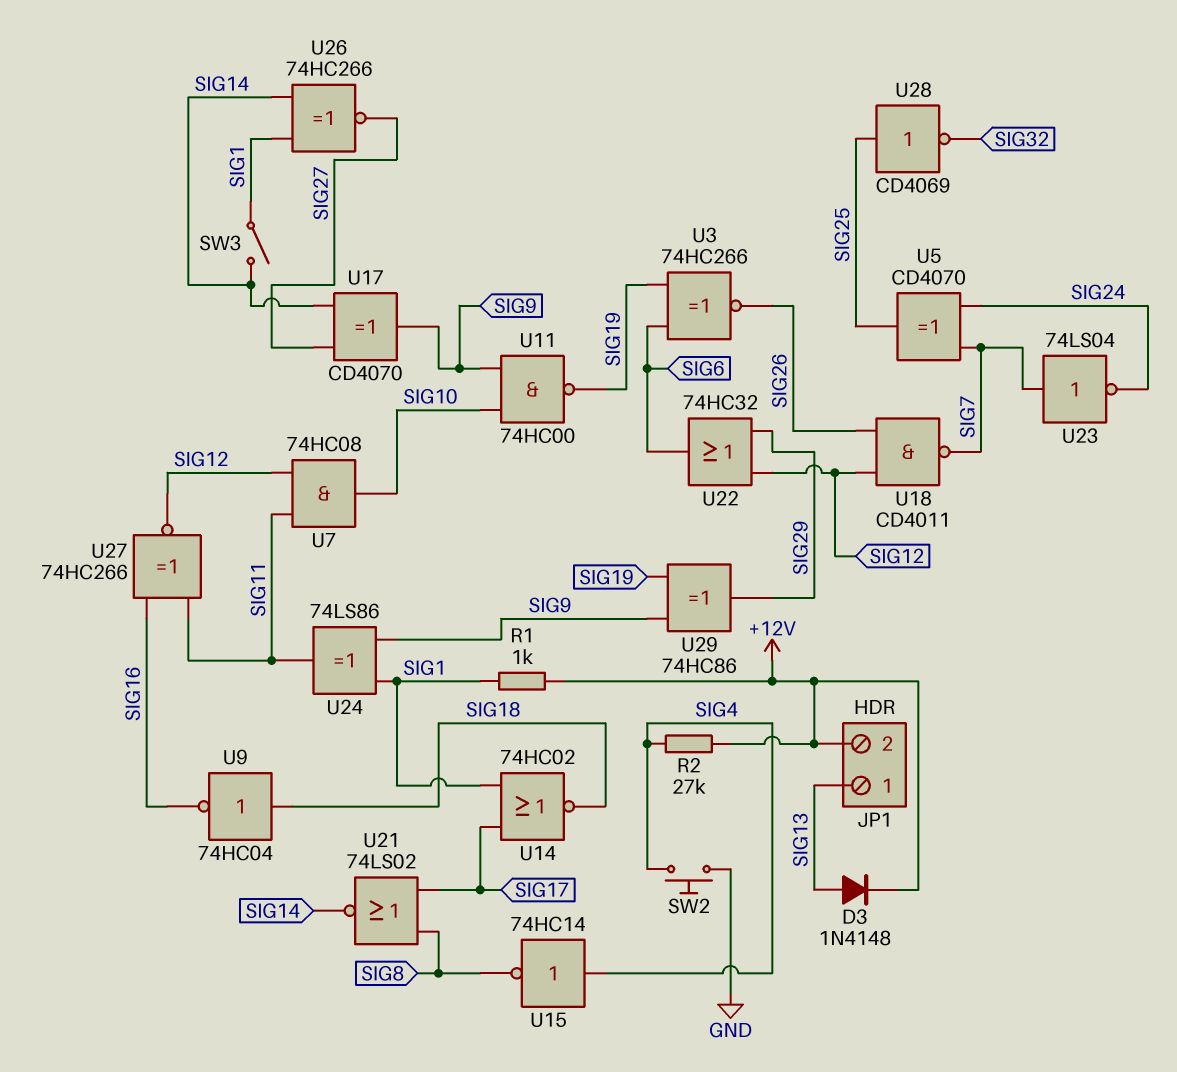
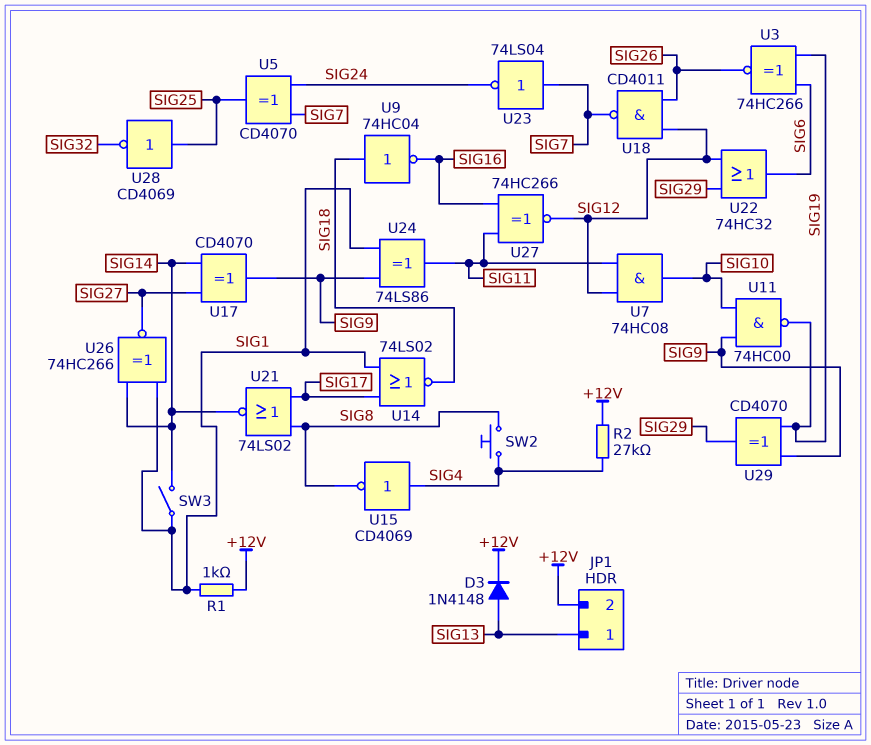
SW2: button (GND, SIG4) -> button (SIG4, SIG8)
U14: NOR 74HC02 (in SIG1, in SIG17, out SIG18) -> NOR 74LS02 (in SIG1, in SIG17, out SIG18)
U15: NOT 74HC14 (in SIG4, out SIG8) -> NOT CD4069 (in SIG4, out SIG8)
U29: XOR 74HC86 (in SIG9, in SIG19, out SIG29) -> XOR CD4070 (in SIG9, in SIG19, out SIG29)

